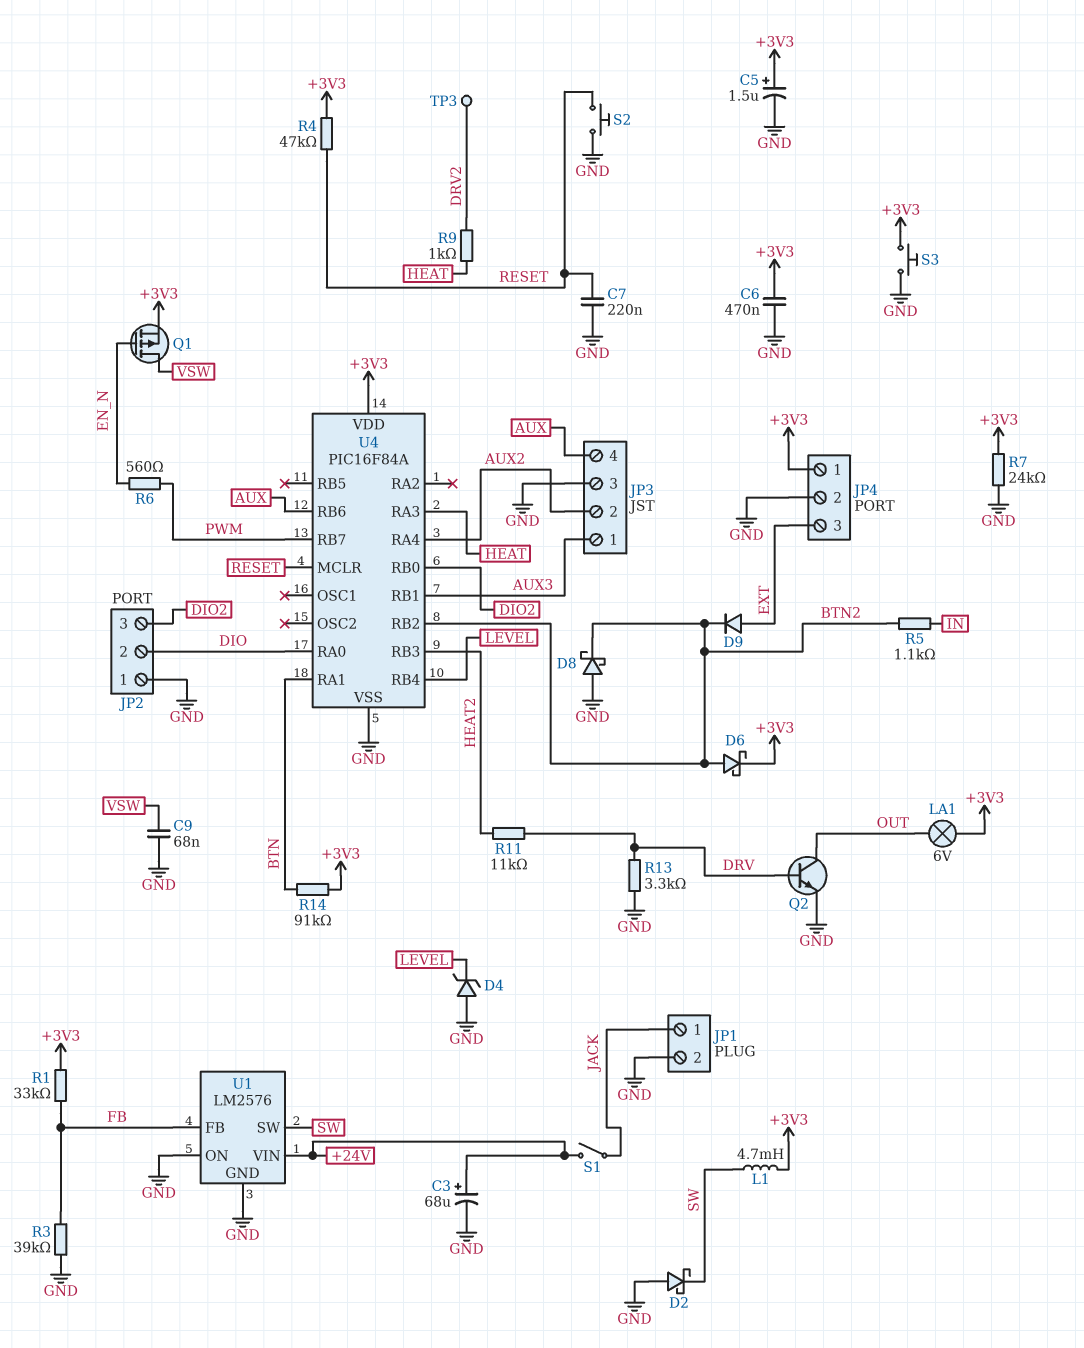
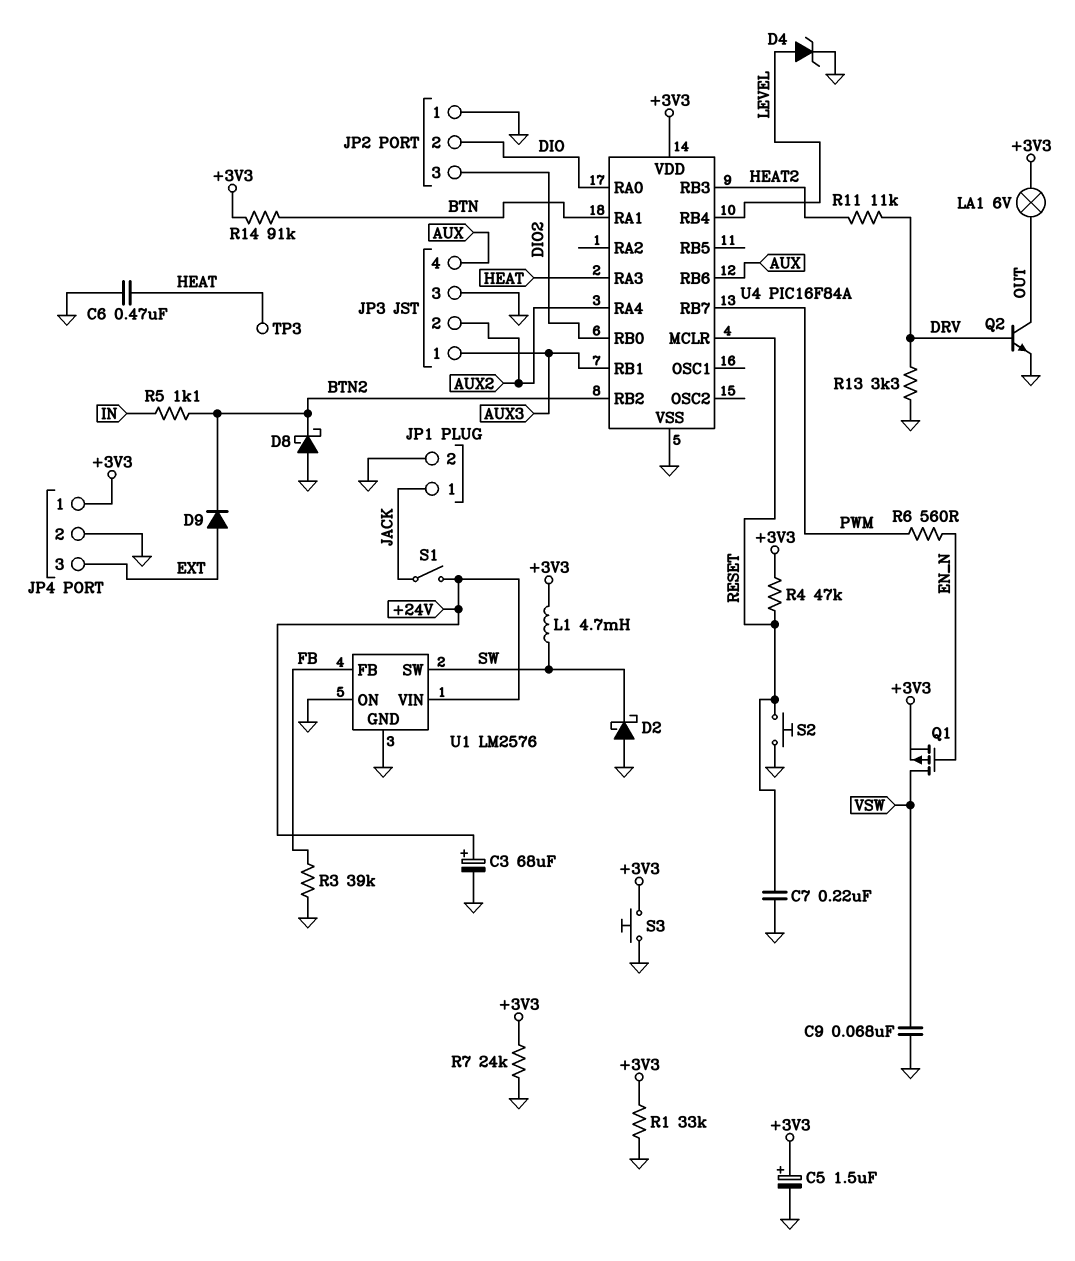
C6: 470nF (+3V3, GND) -> 470nF (GND, HEAT)
D4: zener (A GND, K LEVEL) -> zener (A LEVEL, K GND)
D6: schottky (A BTN2, K +3V3) -> none
R1: 33k (+3V3, FB) -> 33k (+3V3, GND)
R9: 1k (DRV2, HEAT) -> none
TP3: test point (DRV2) -> test point (HEAT)

